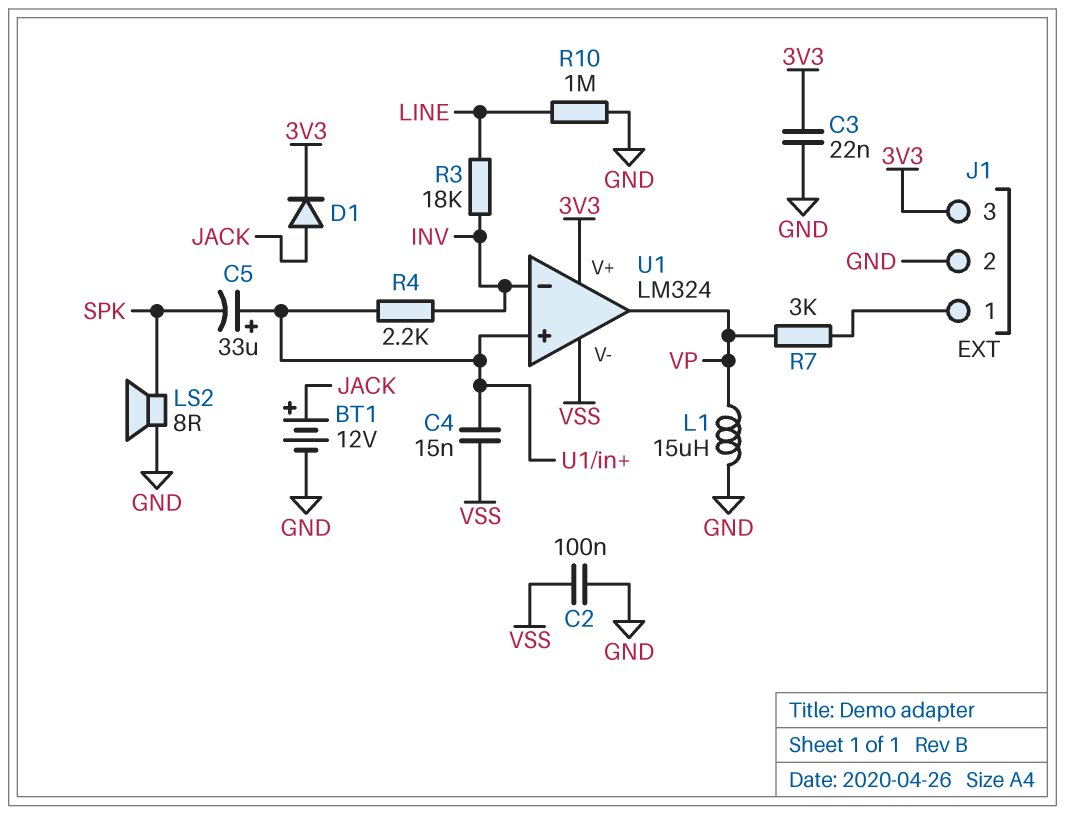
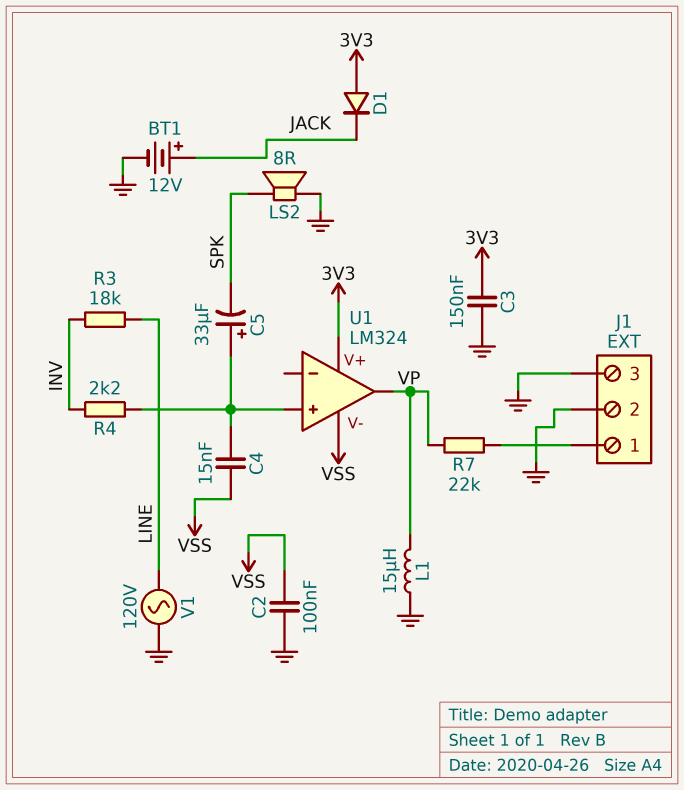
C3: 22nF (3V3, GND) -> 150nF (3V3, GND)
D1: diode (A JACK, K 3V3) -> diode (A 3V3, K JACK)
J1 pin 3: 3V3 -> GND
R7: 3k (J1/1, VP) -> 22k (J1/1, VP)
R10: 1M (GND, LINE) -> none
U1 pin in-: INV -> none
V1: none -> AC 120V (GND, LINE)

